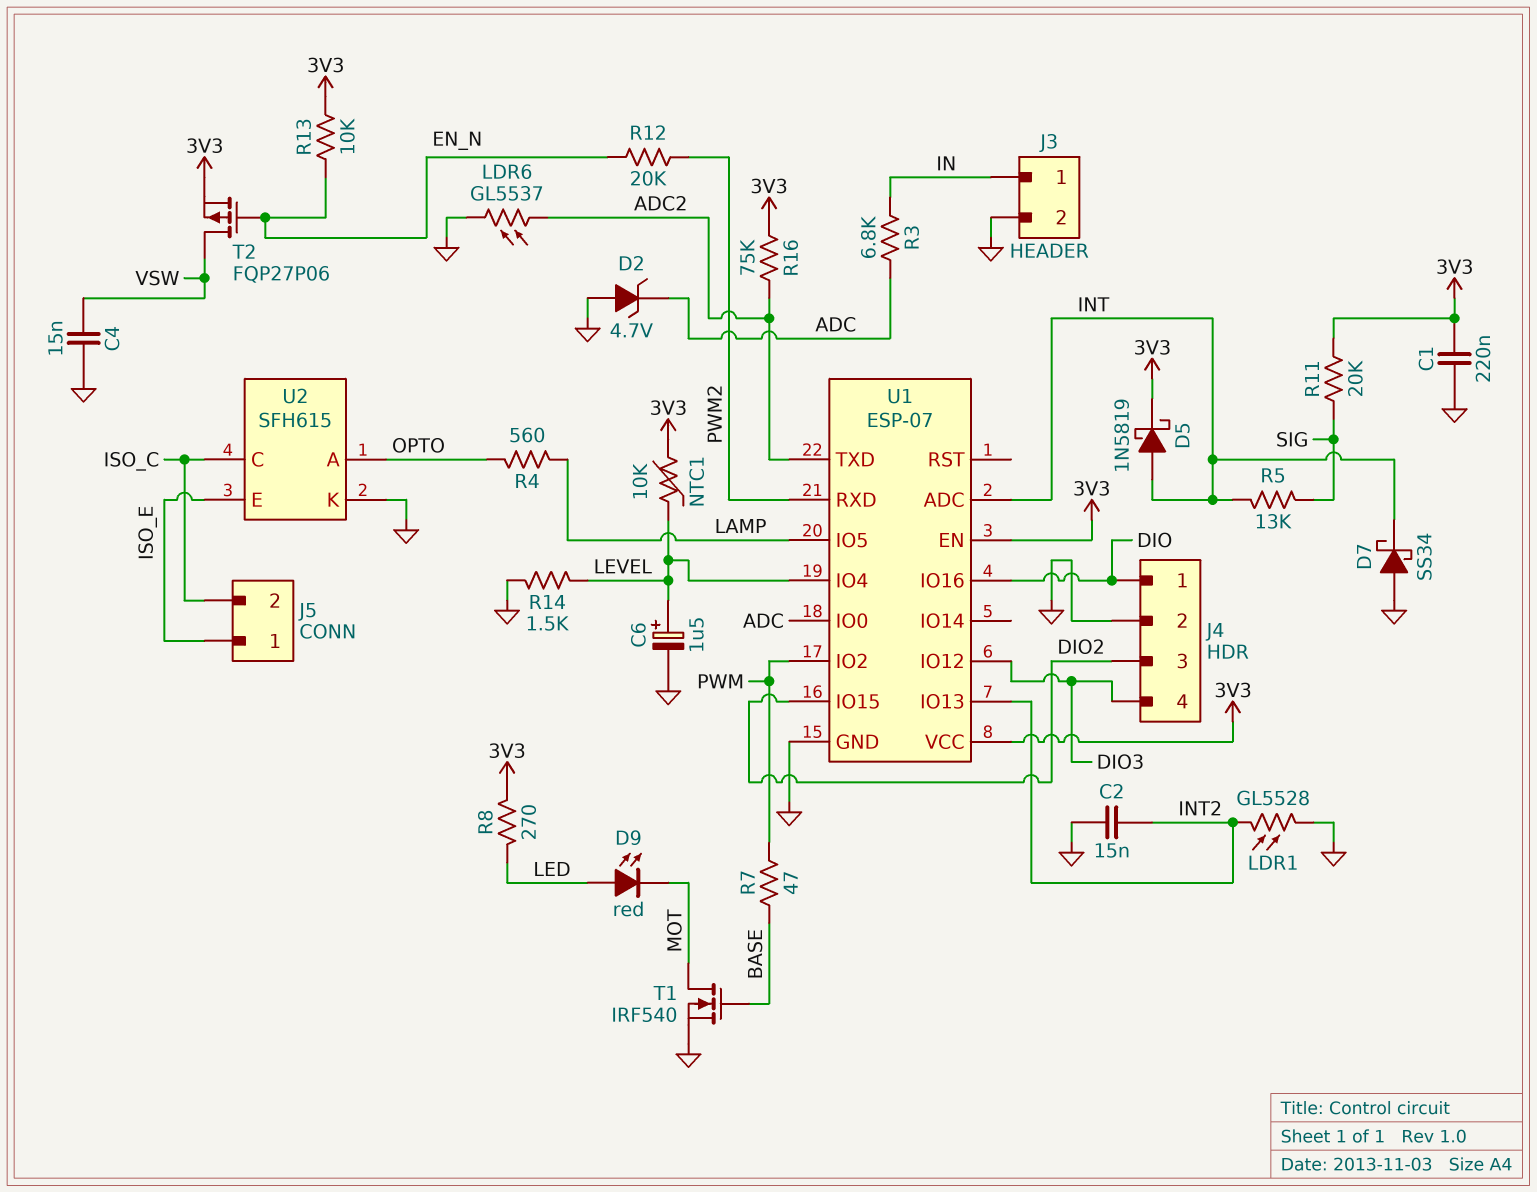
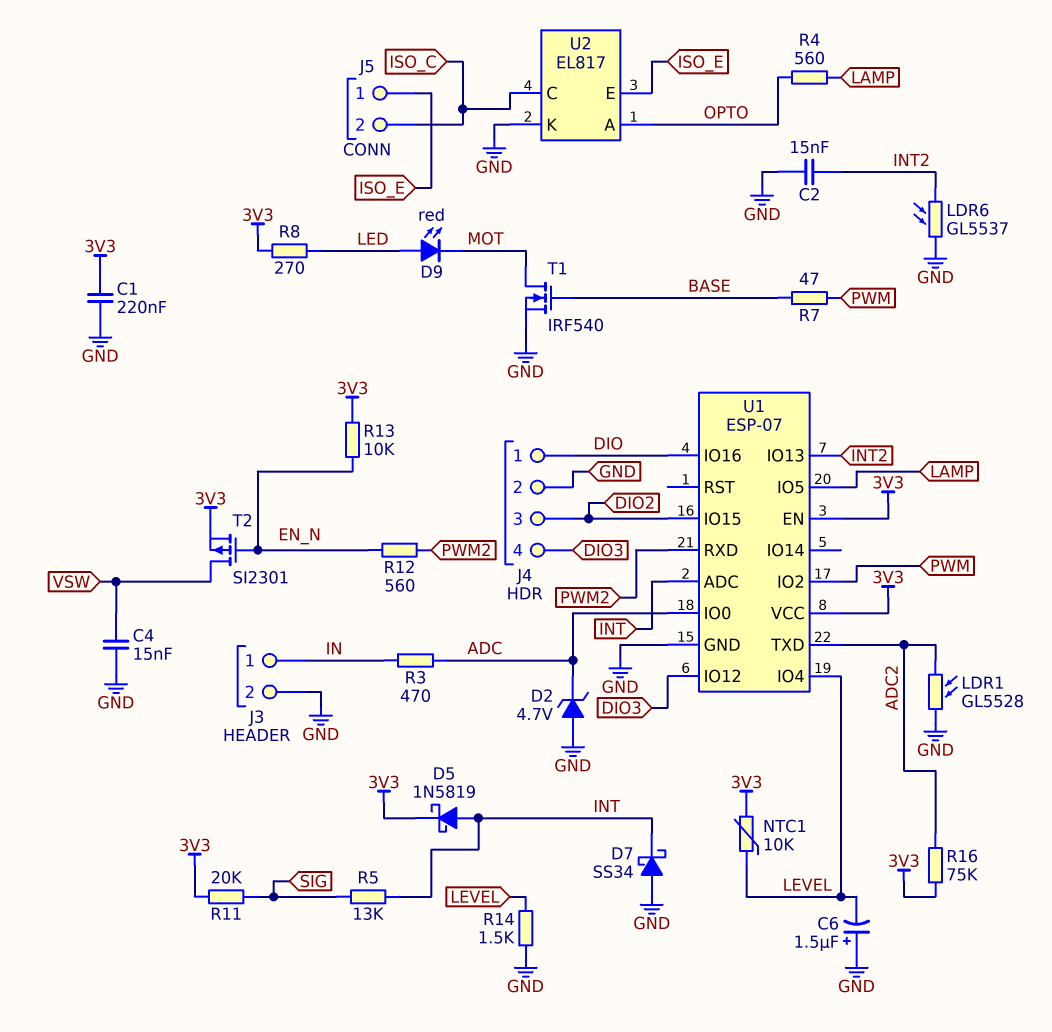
C6: 1.5uF (plus LEVEL, minus GND) -> 1.5uF (plus GND, minus LEVEL)
LDR1: GL5528 (GND, INT2) -> GL5528 (ADC2, GND)
LDR6: GL5537 (ADC2, GND) -> GL5537 (GND, INT2)
R3: 6.8k (ADC, IN) -> 470 (ADC, IN)
R12: 20k (EN_N, PWM2) -> 560 (EN_N, PWM2)
T2: PMOS FQP27P06 (G EN_N, D VSW, S 3V3) -> PMOS SI2301 (G EN_N, D VSW, S 3V3)
U2: SFH615 -> EL817

